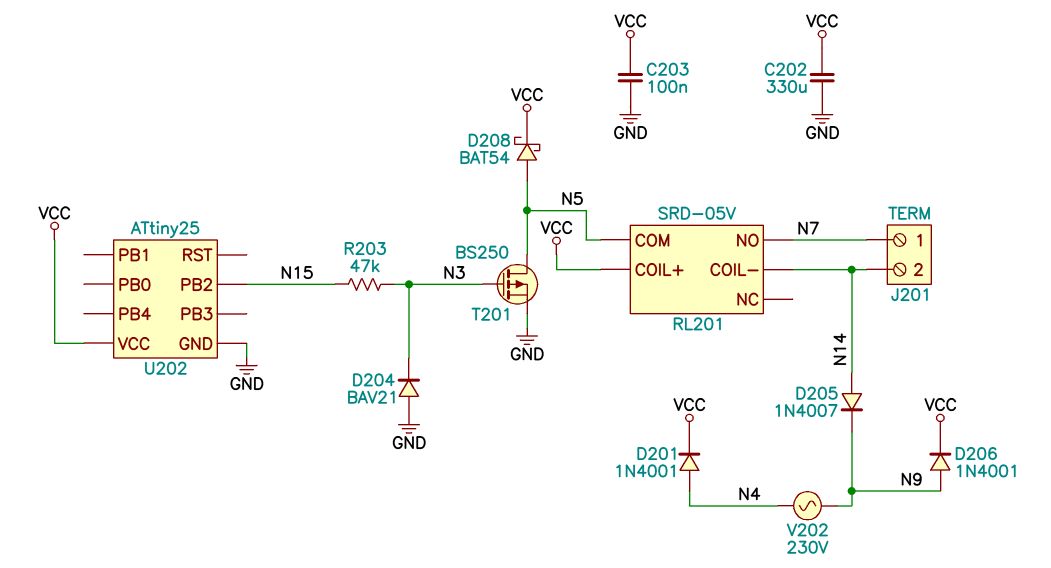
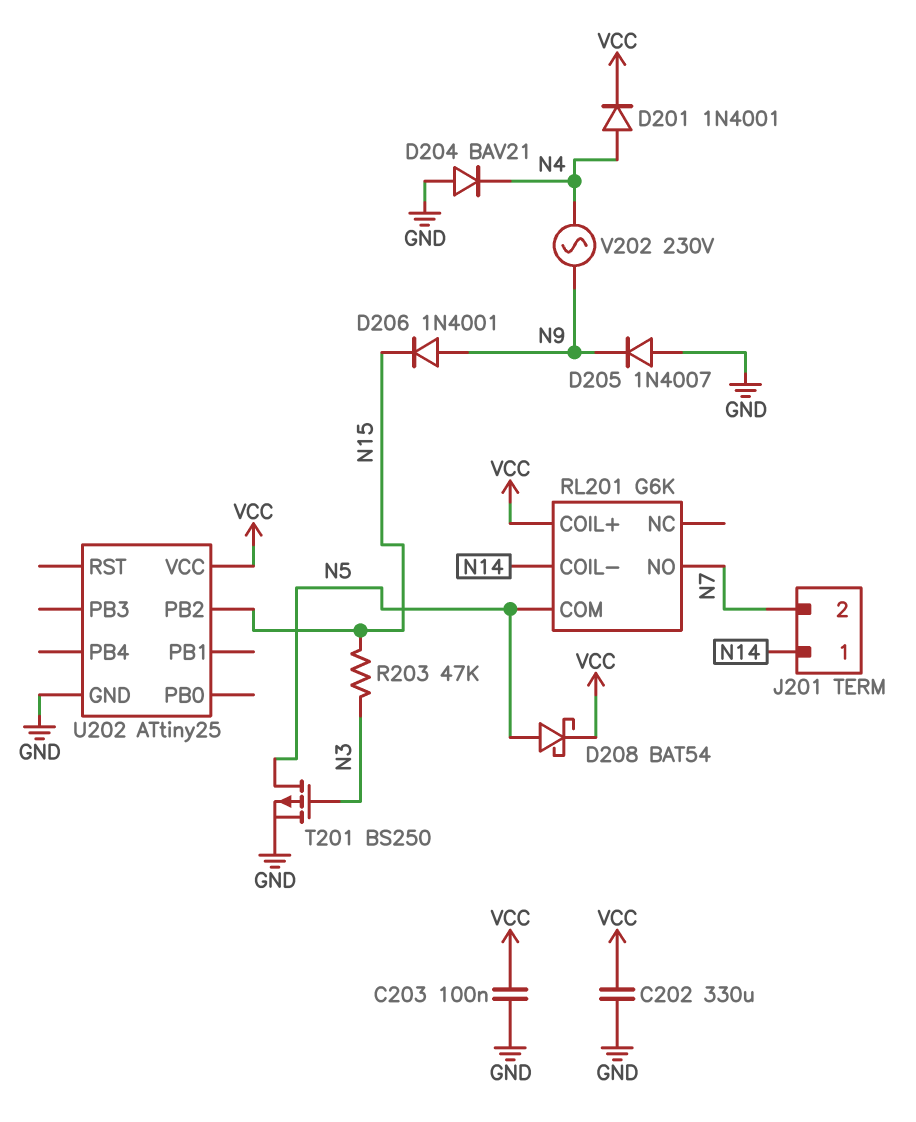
D204: diode BAV21 (A GND, K N3) -> diode BAV21 (A GND, K N4)
D205: diode 1N4007 (A N14, K N9) -> diode 1N4007 (A GND, K N9)
D206: diode 1N4001 (A N9, K VCC) -> diode 1N4001 (A N9, K N15)
J201 pin 1: N7 -> N14
J201 pin 2: N14 -> N7
RL201: SRD-05V -> G6K

